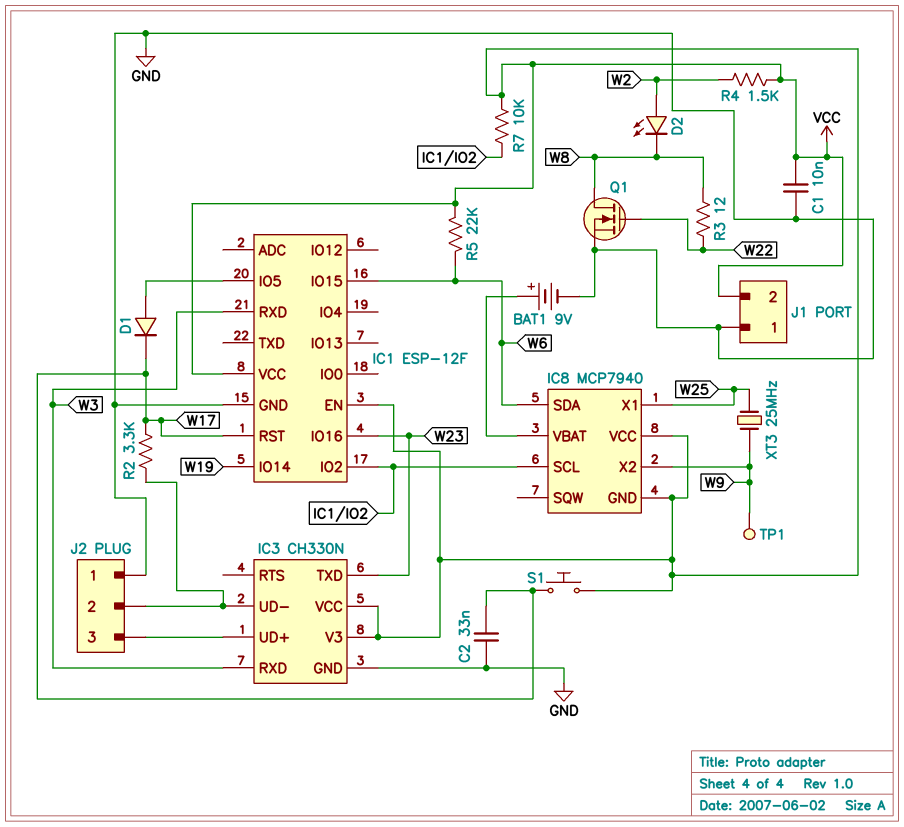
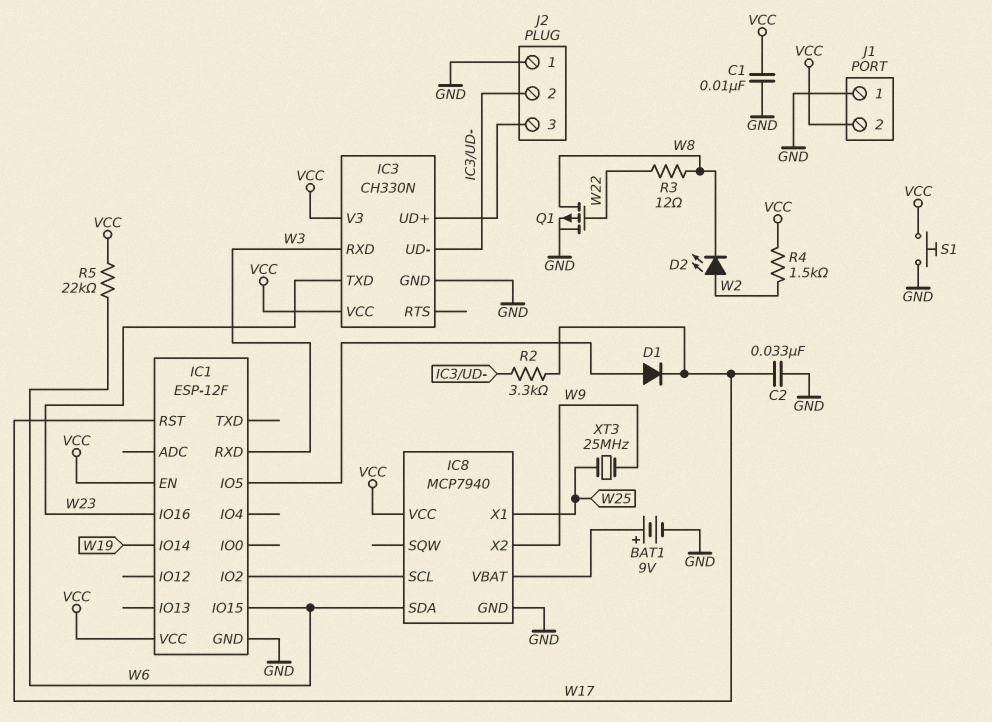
IC8 pin GND: VCC -> GND
Q1: NMOS (G W22, D W8, S GND) -> PMOS (G W22, D W8, S GND)
R7: 10k (IC1/IO2, VCC) -> none
S1: button (VCC, W17) -> button (GND, VCC)
TP1: test point (W9) -> none

